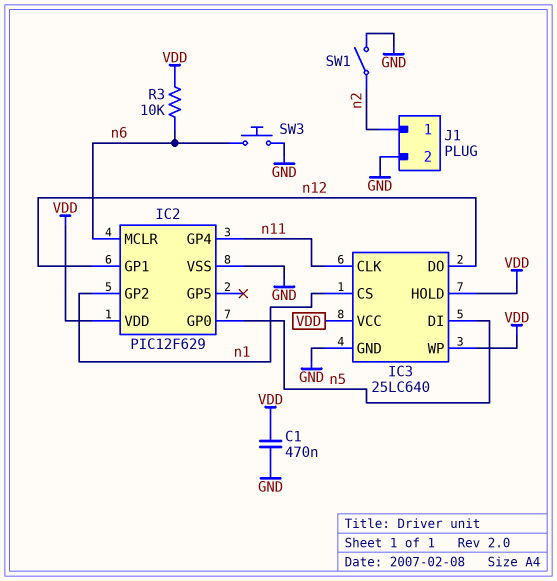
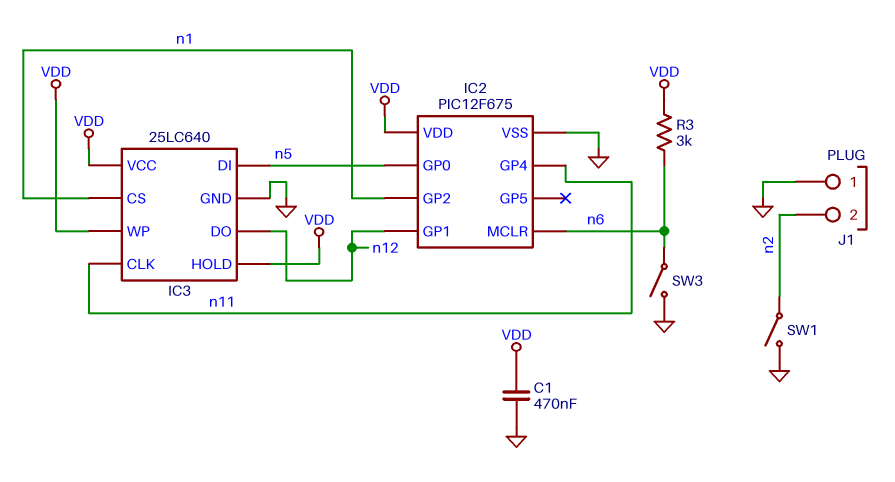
IC2: PIC12F629 -> PIC12F675
J1 pin 1: n2 -> GND
J1 pin 2: GND -> n2
R3: 10k (VDD, n6) -> 3k (VDD, n6)
SW3: button (GND, n6) -> switch (GND, n6)

